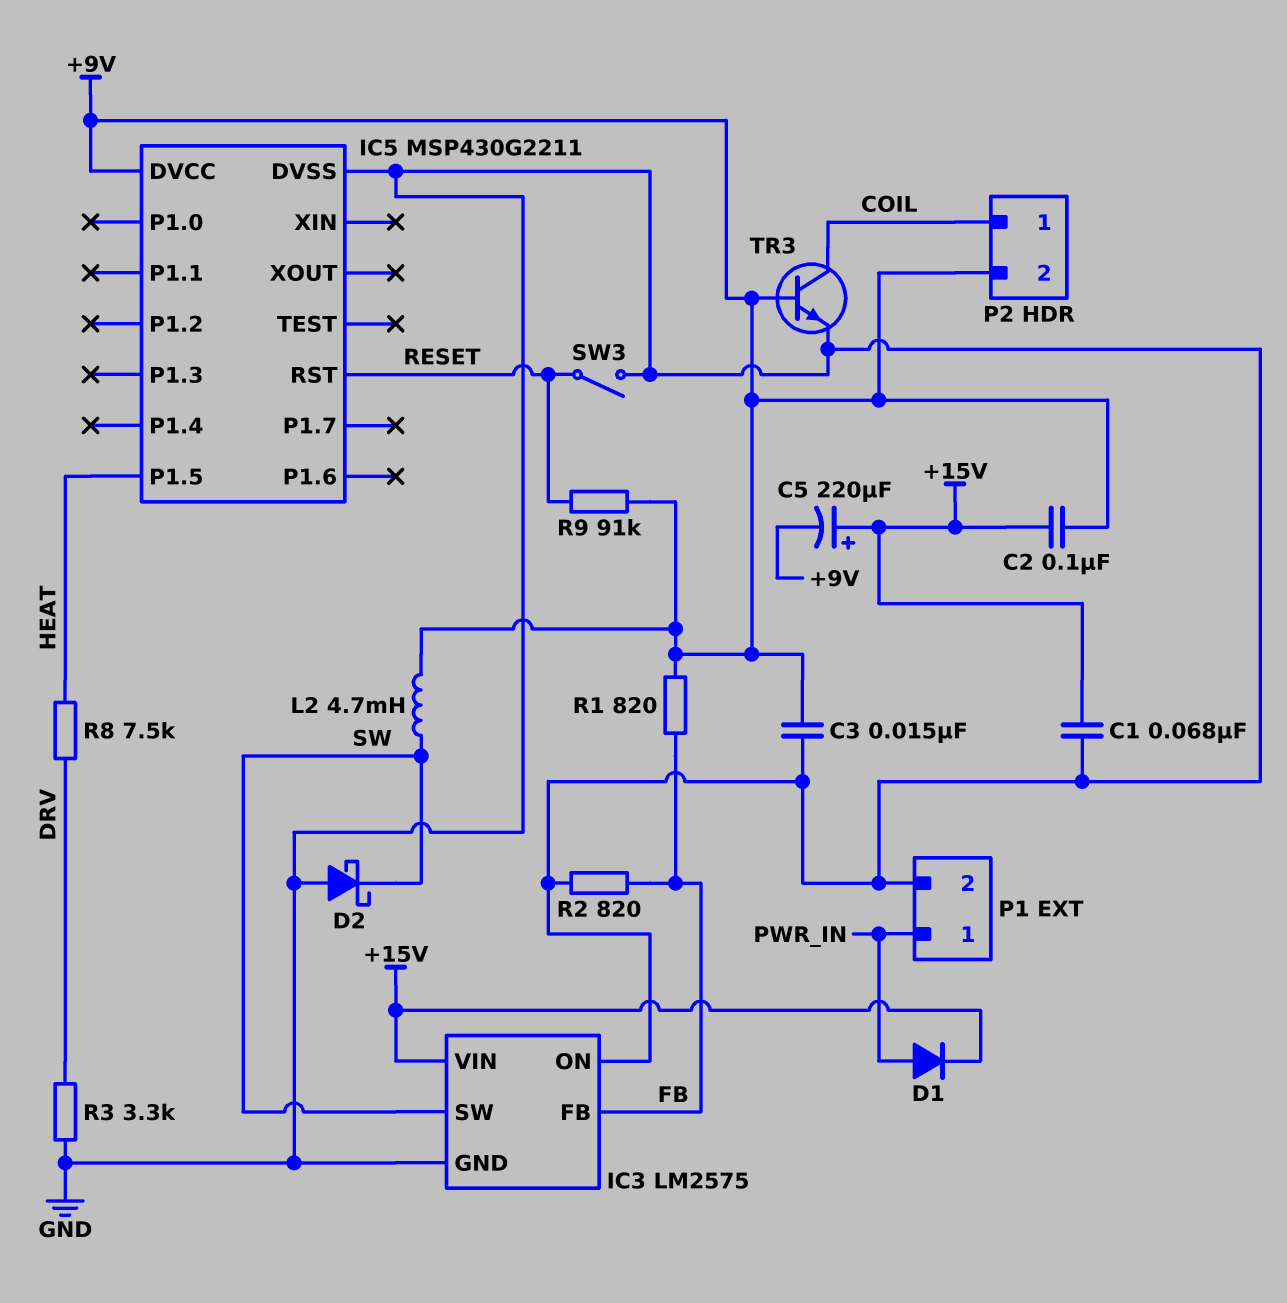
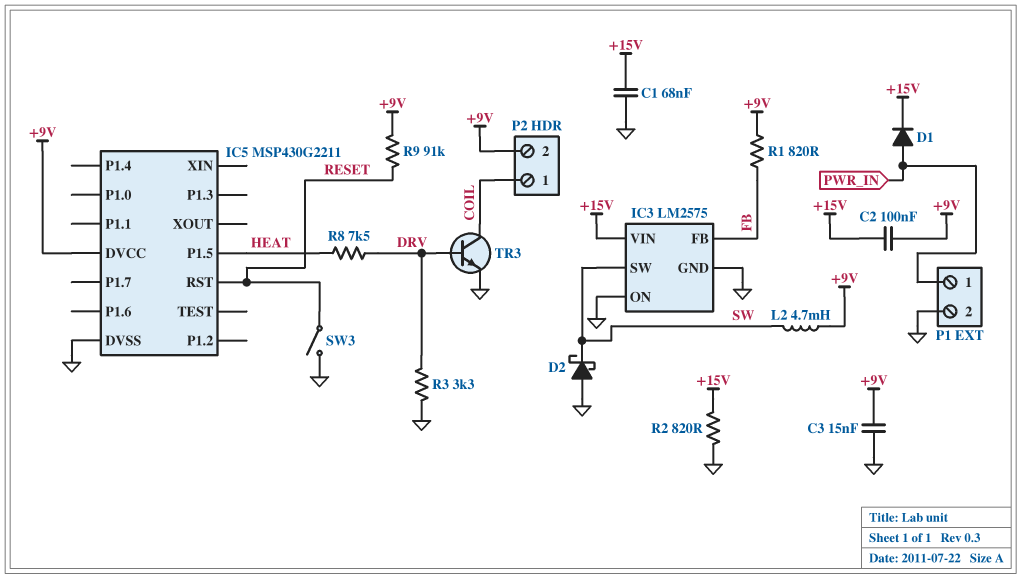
C5: 220uF (plus +15V, minus +9V) -> none
R2: 820 (FB, GND) -> 820 (+15V, GND)
TR3: NPN (B +9V, C COIL, E GND) -> NPN (B DRV, C COIL, E GND)

